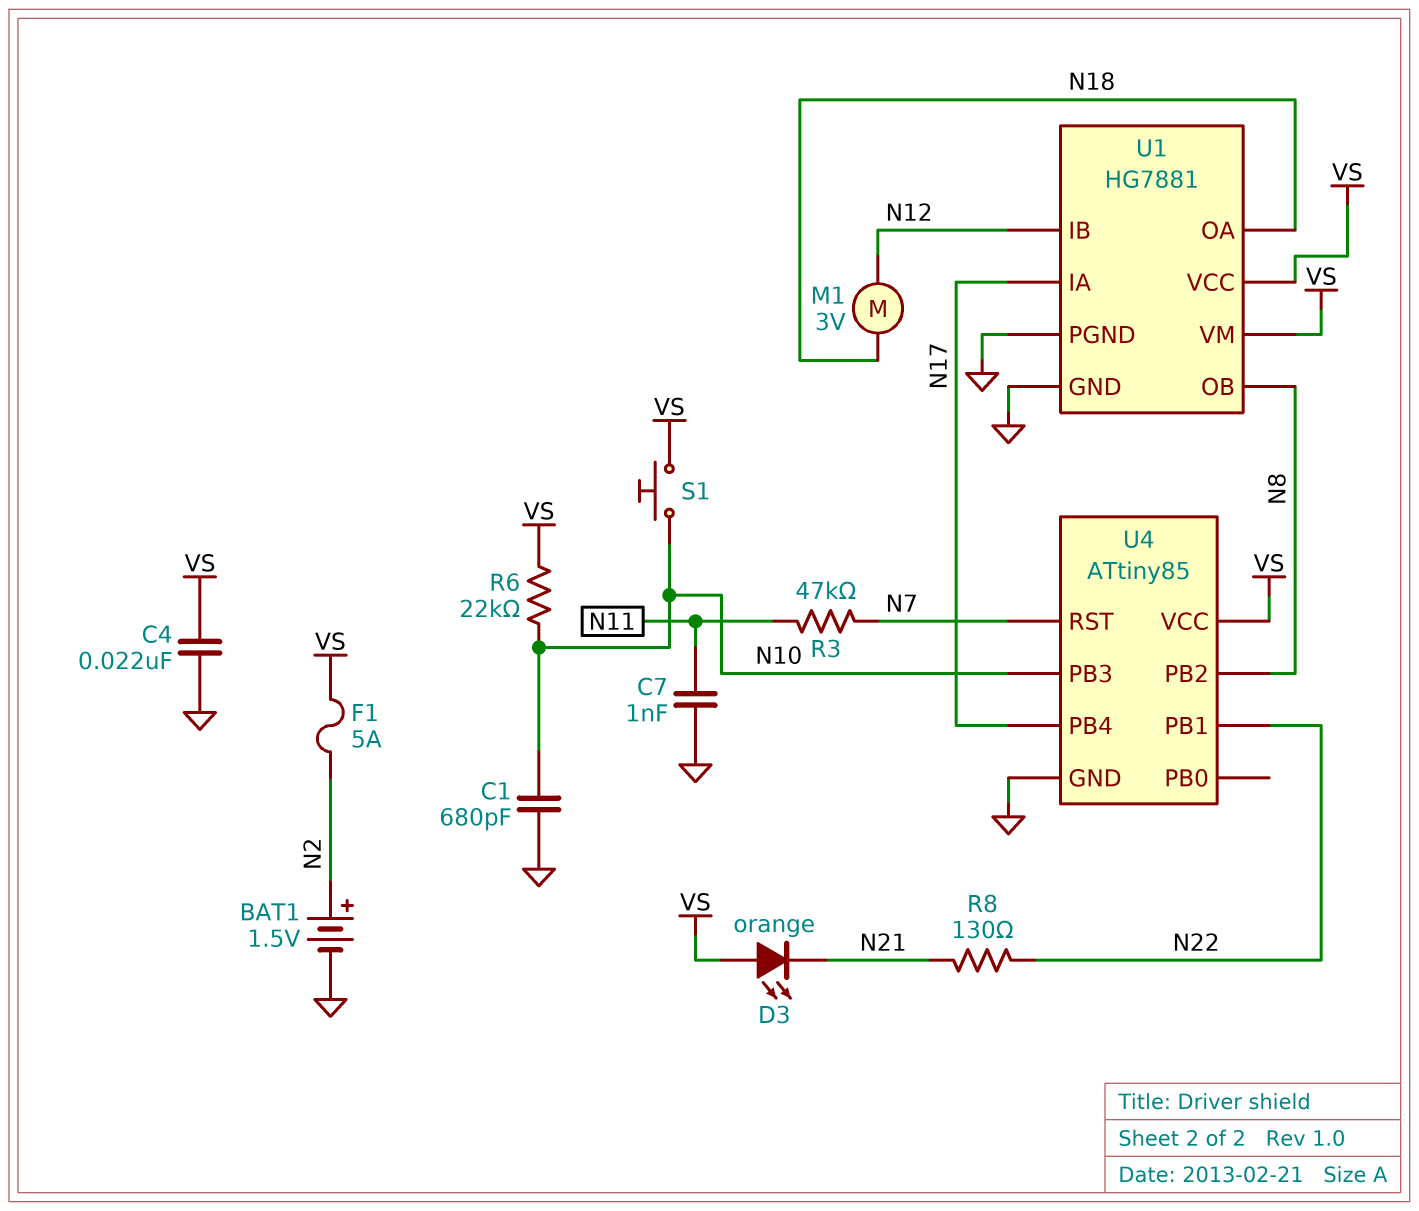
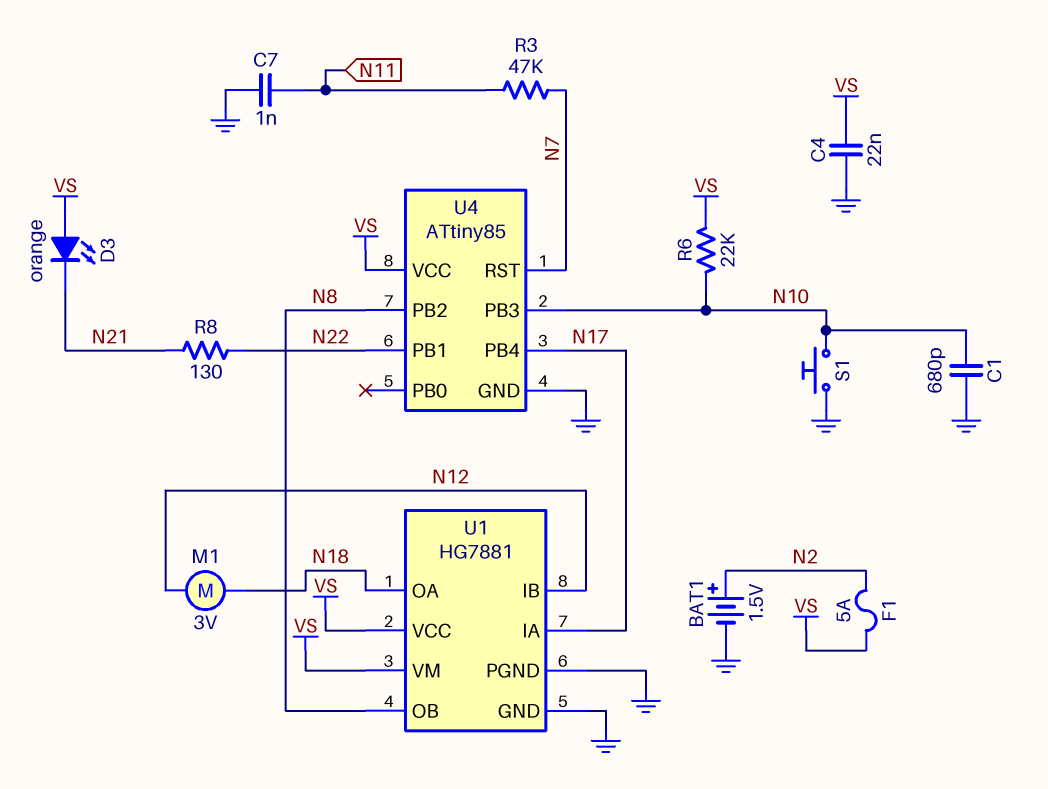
S1: button (N10, VS) -> button (GND, N10)

